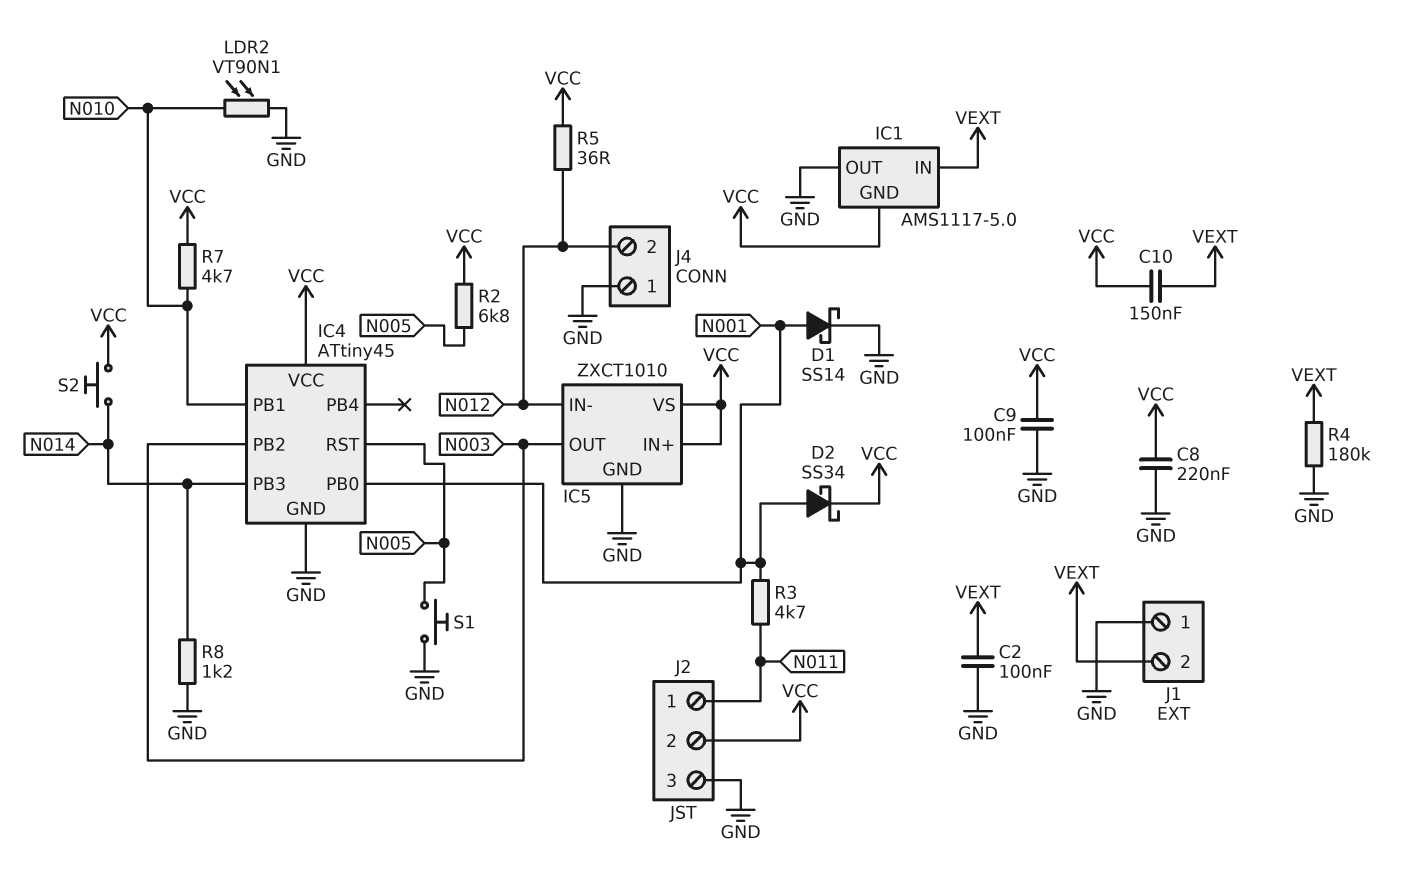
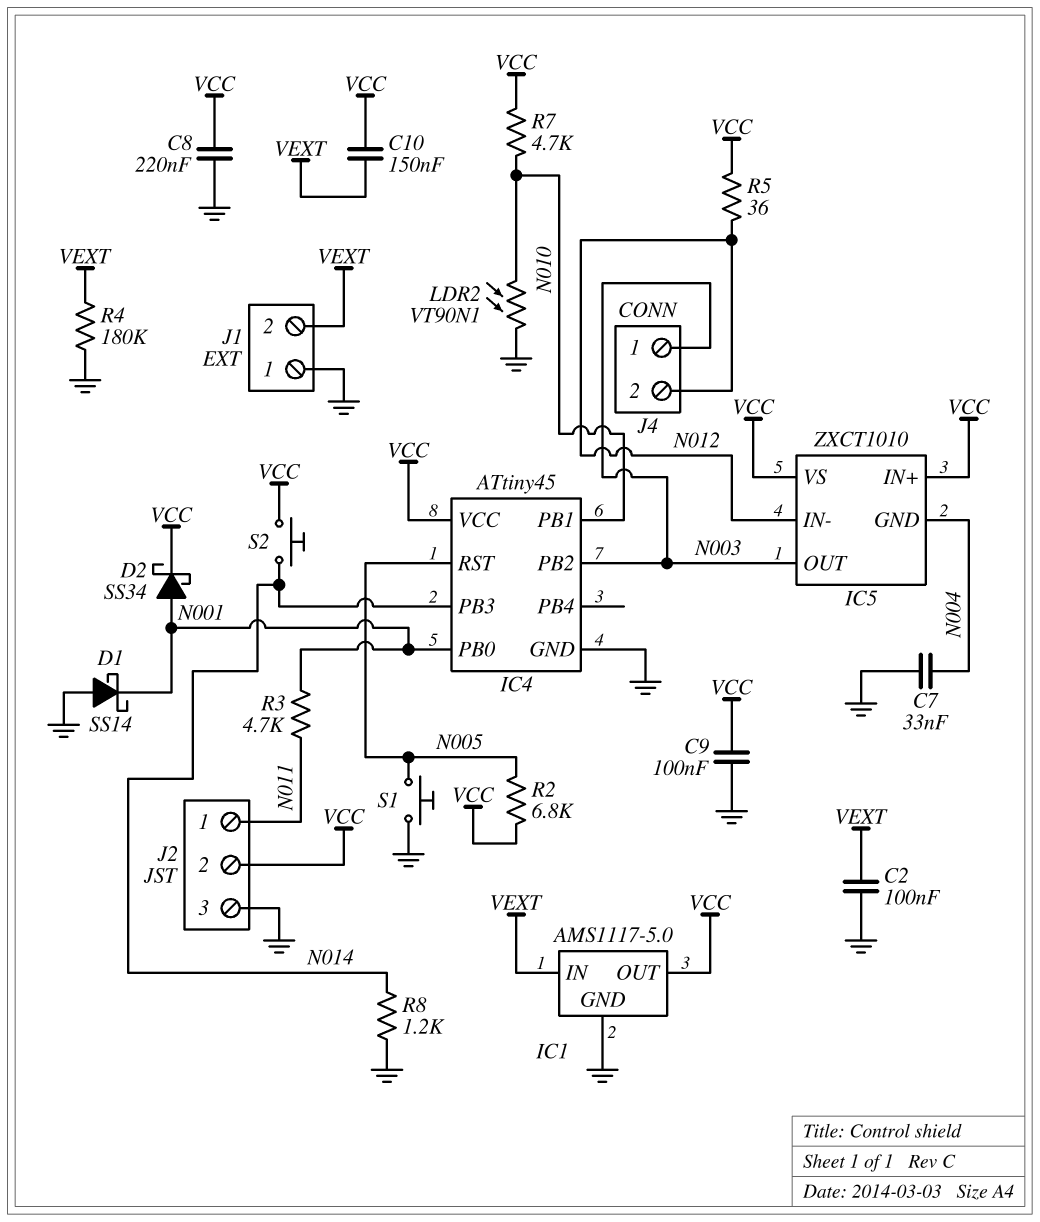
C7: none -> 33nF (GND, N004)
D1: schottky SS14 (A N001, K GND) -> schottky SS14 (A GND, K N001)
IC1 pin GND: VCC -> GND
IC1 pin OUT: GND -> VCC
IC5 pin GND: GND -> N004
J4 pin 1: GND -> N003

